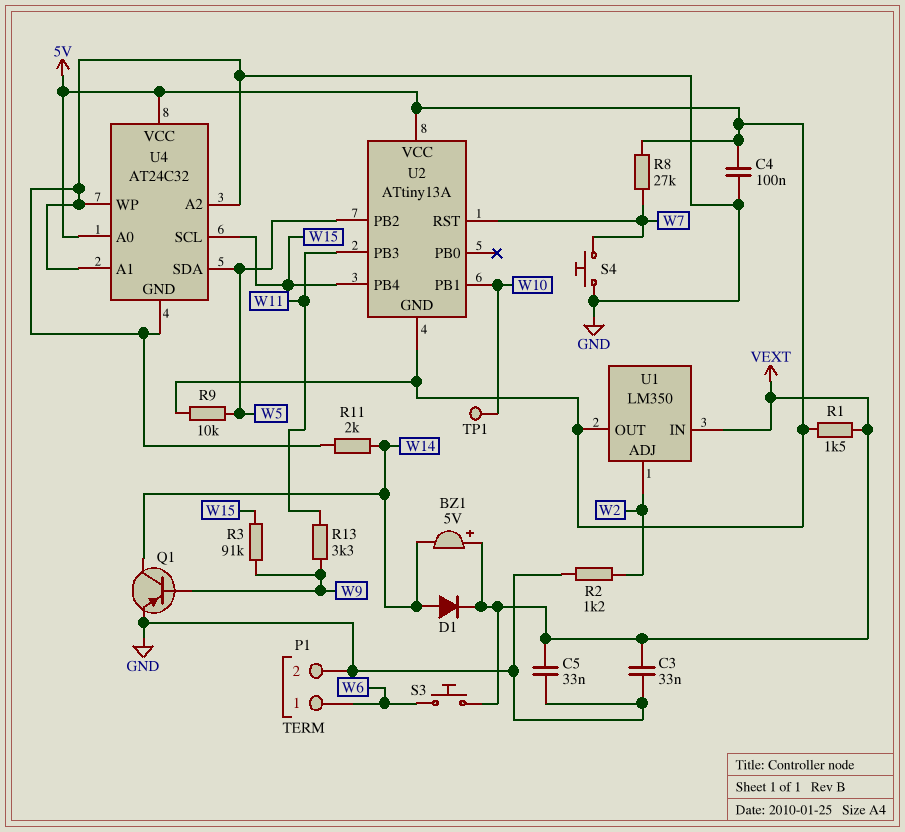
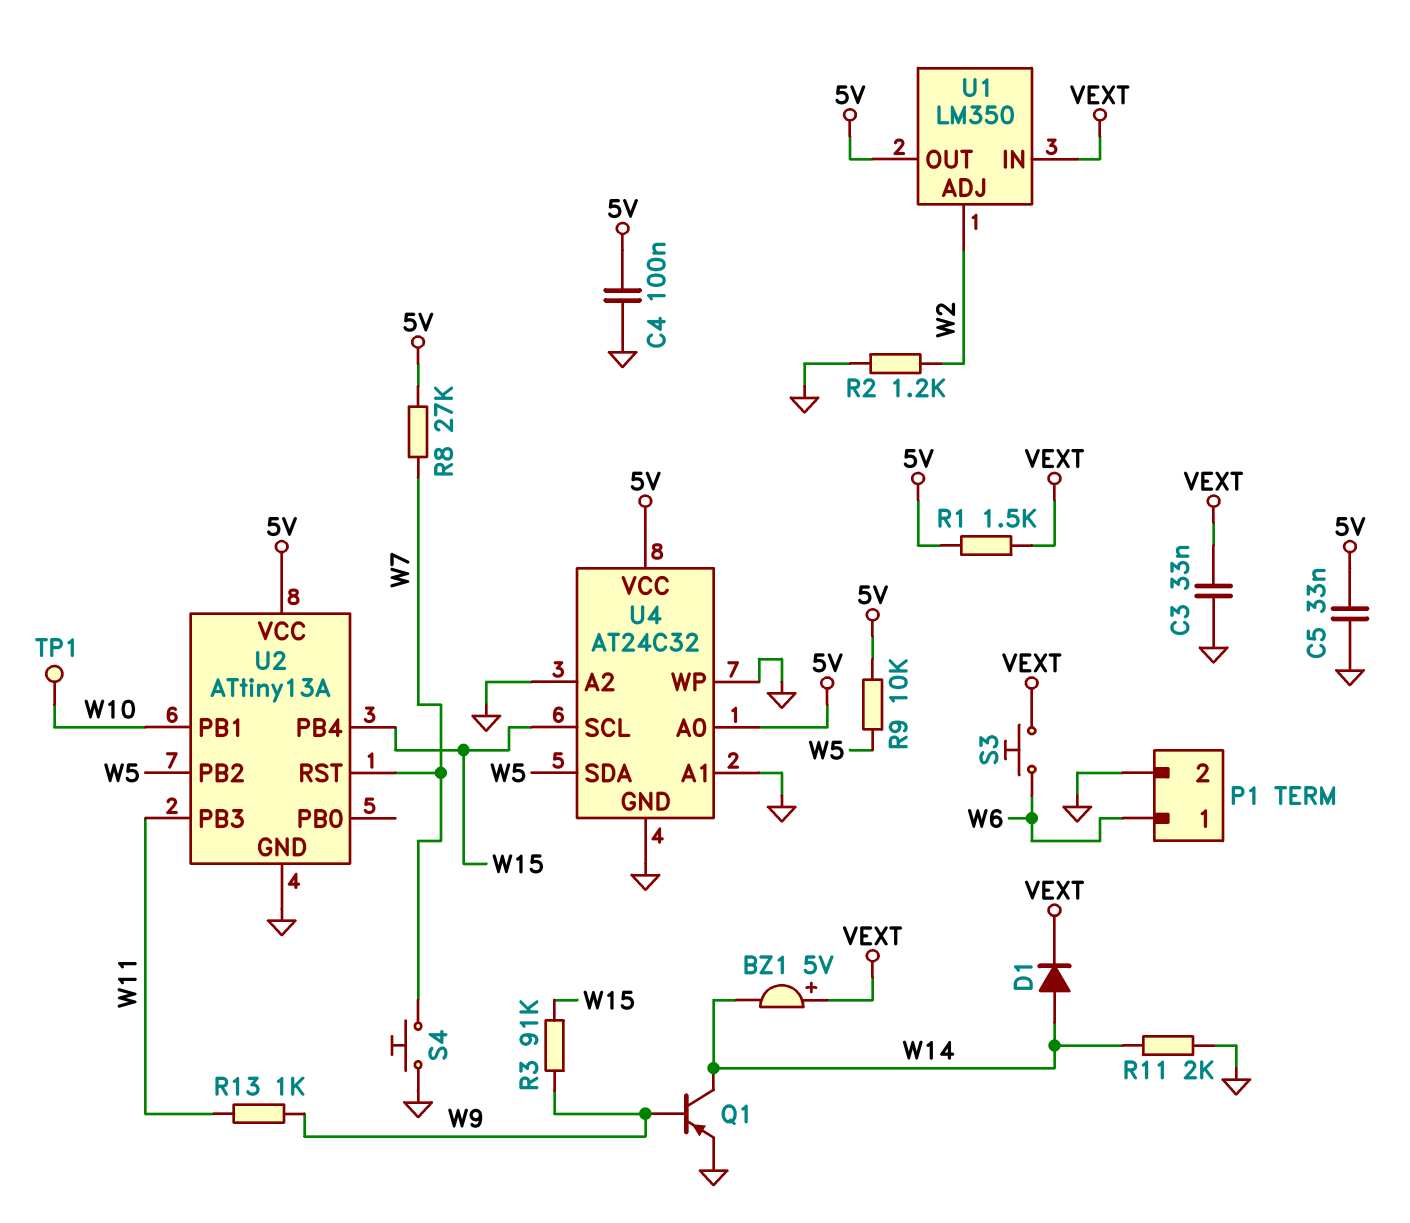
C5: 33nF (GND, VEXT) -> 33nF (5V, GND)
R13: 3.3k (W9, W11) -> 1k (W9, W11)
U2 pin GND: 5V -> GND

